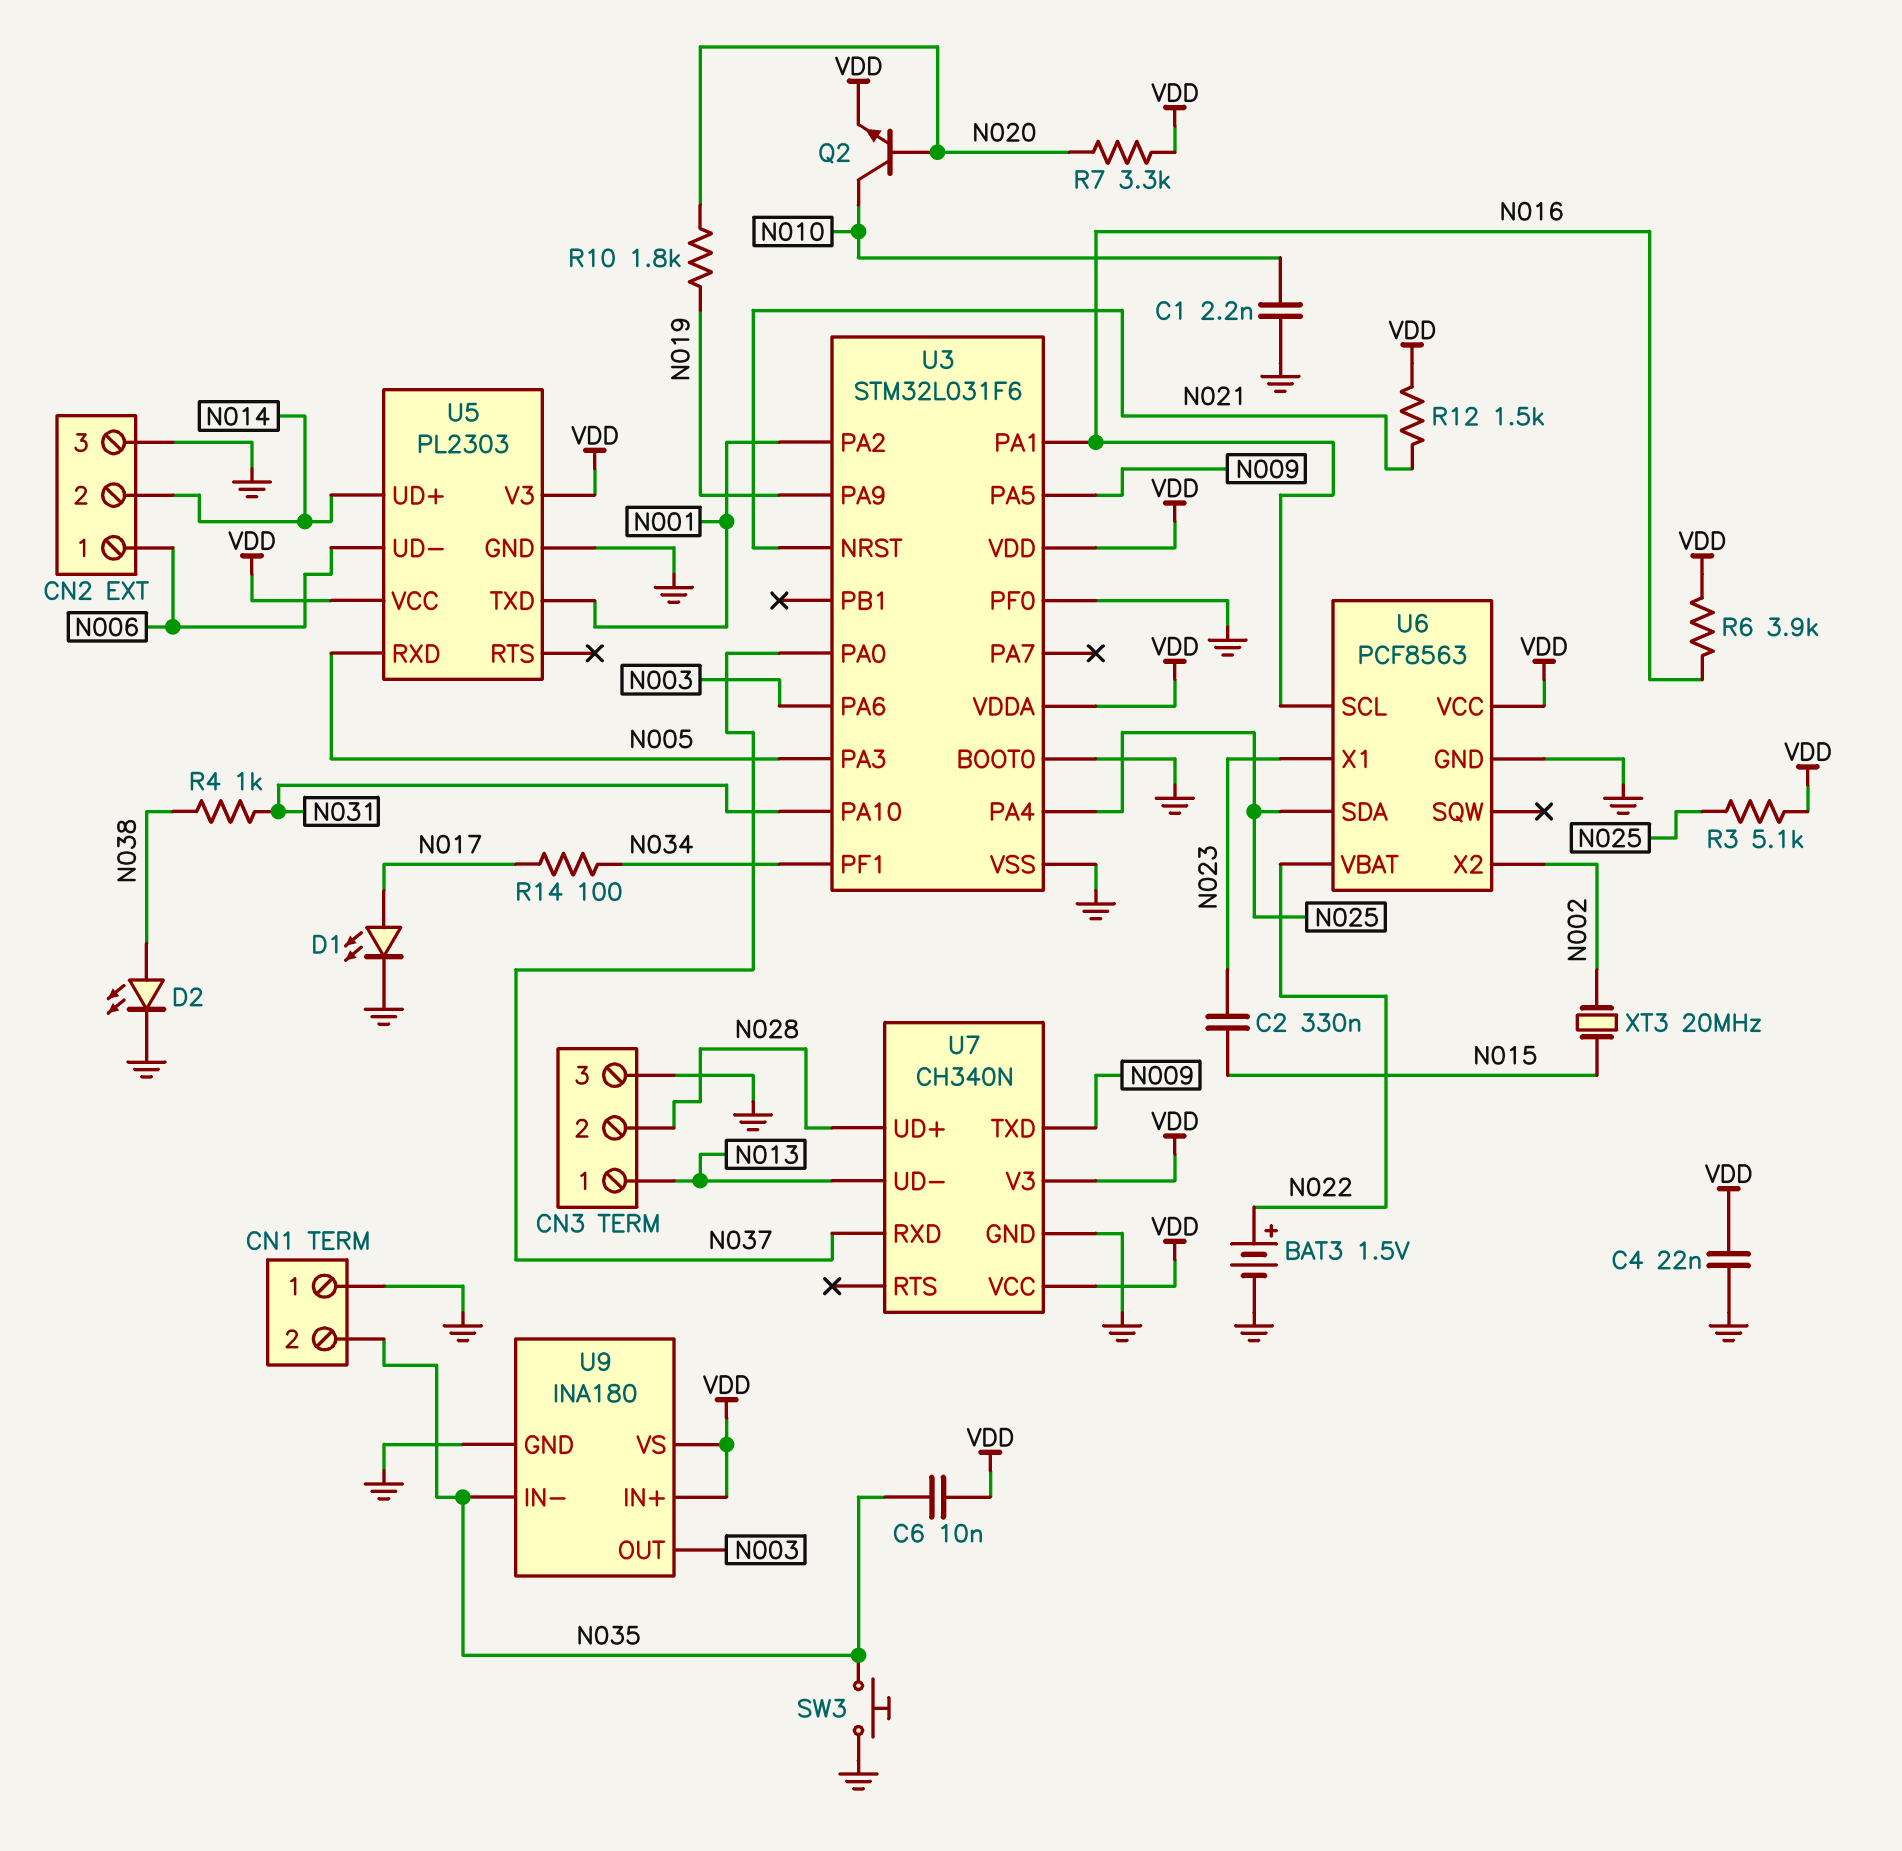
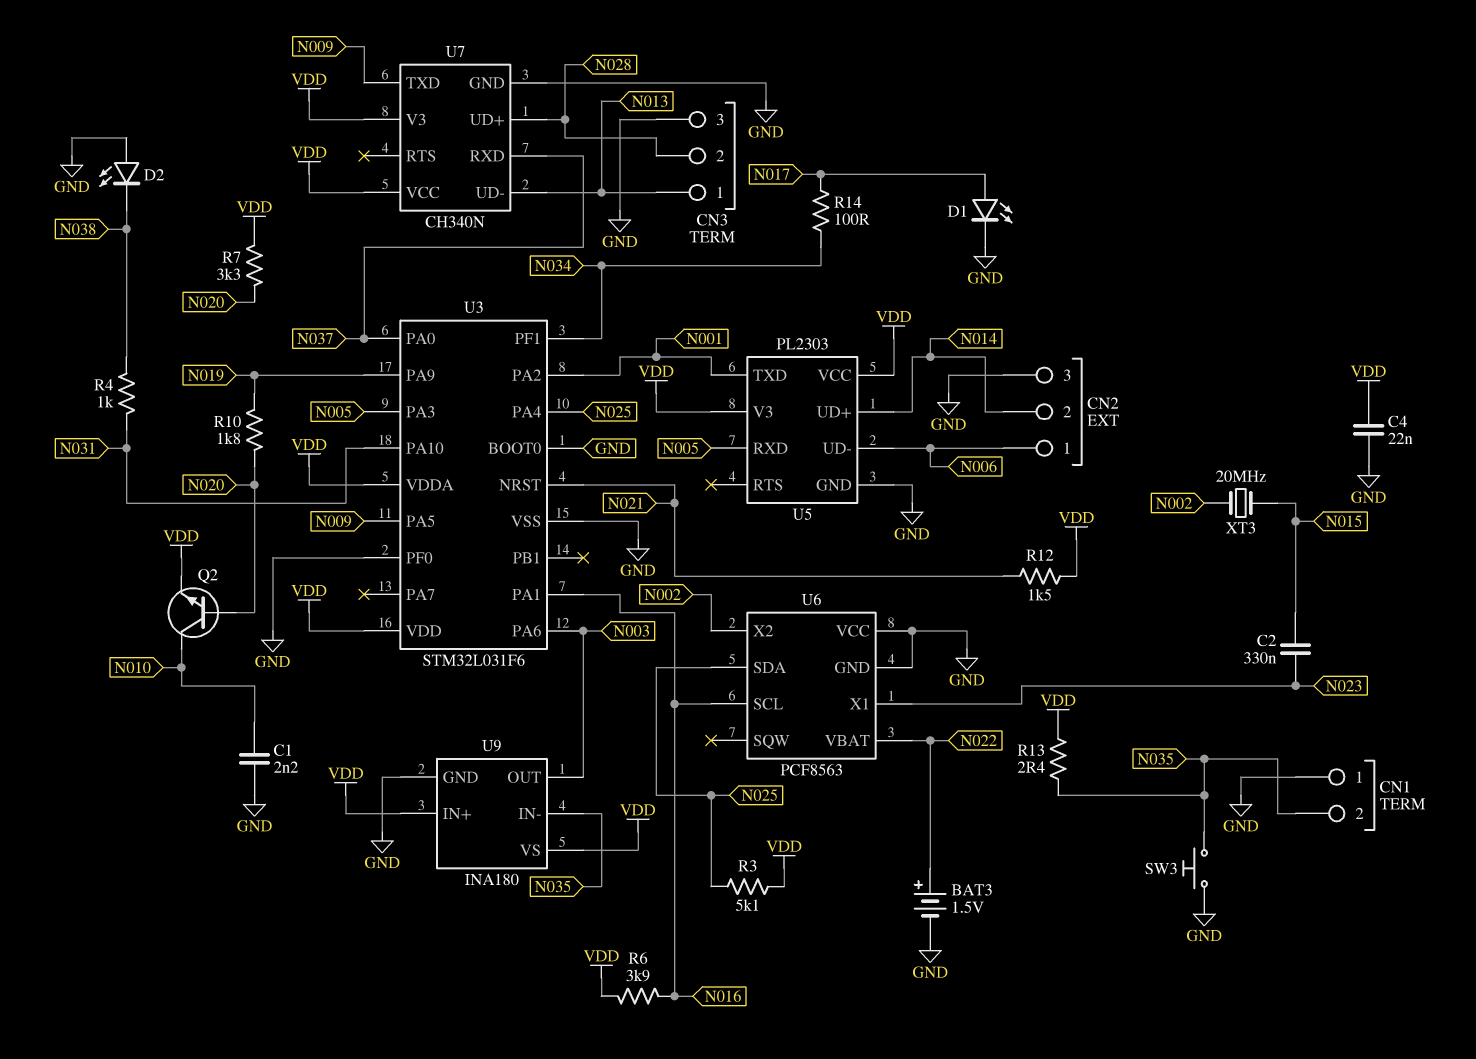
C6: 10nF (N035, VDD) -> none
D2: LED (A N038, K GND) -> LED (A GND, K N038)
R13: none -> 2.4 (N035, VDD)
U6 pin VCC: VDD -> GND

